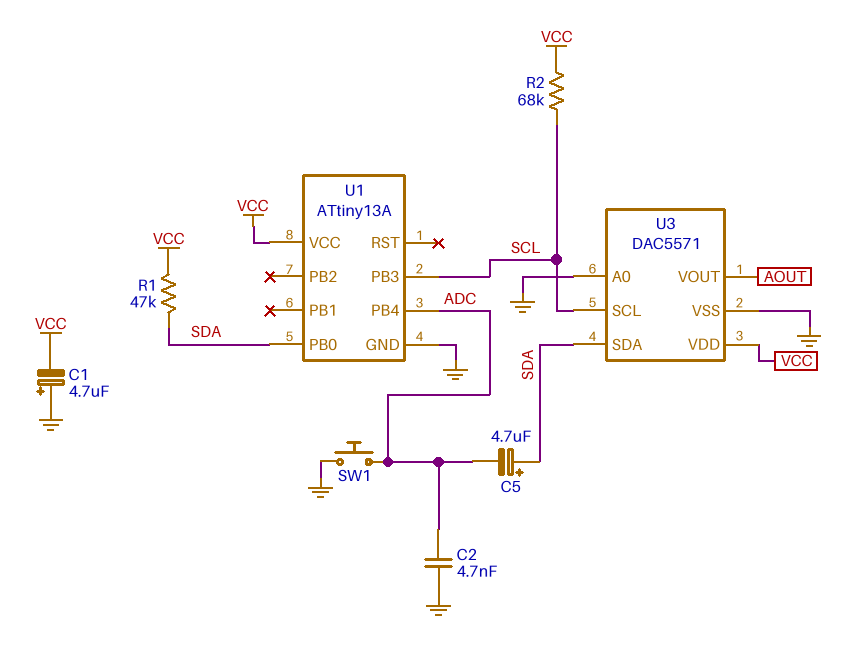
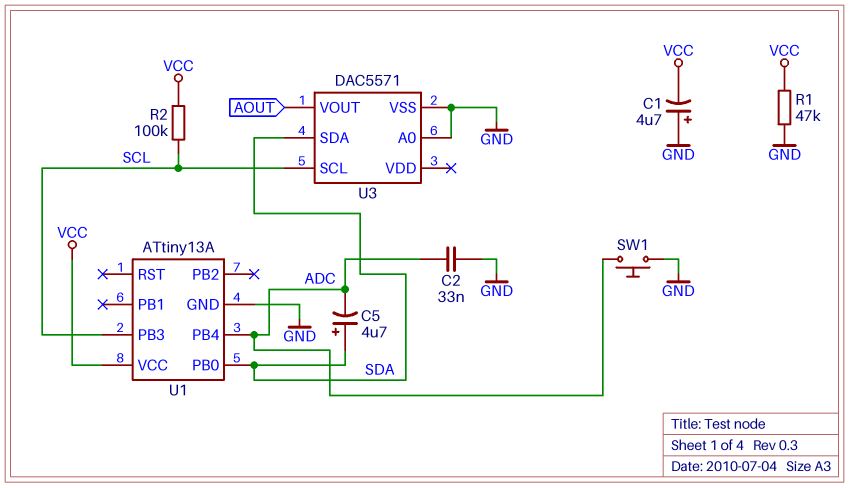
C2: 4.7nF (ADC, GND) -> 33nF (ADC, GND)
R1: 47k (SDA, VCC) -> 47k (GND, VCC)
R2: 68k (SCL, VCC) -> 100k (SCL, VCC)
U3 pin VDD: VCC -> none

